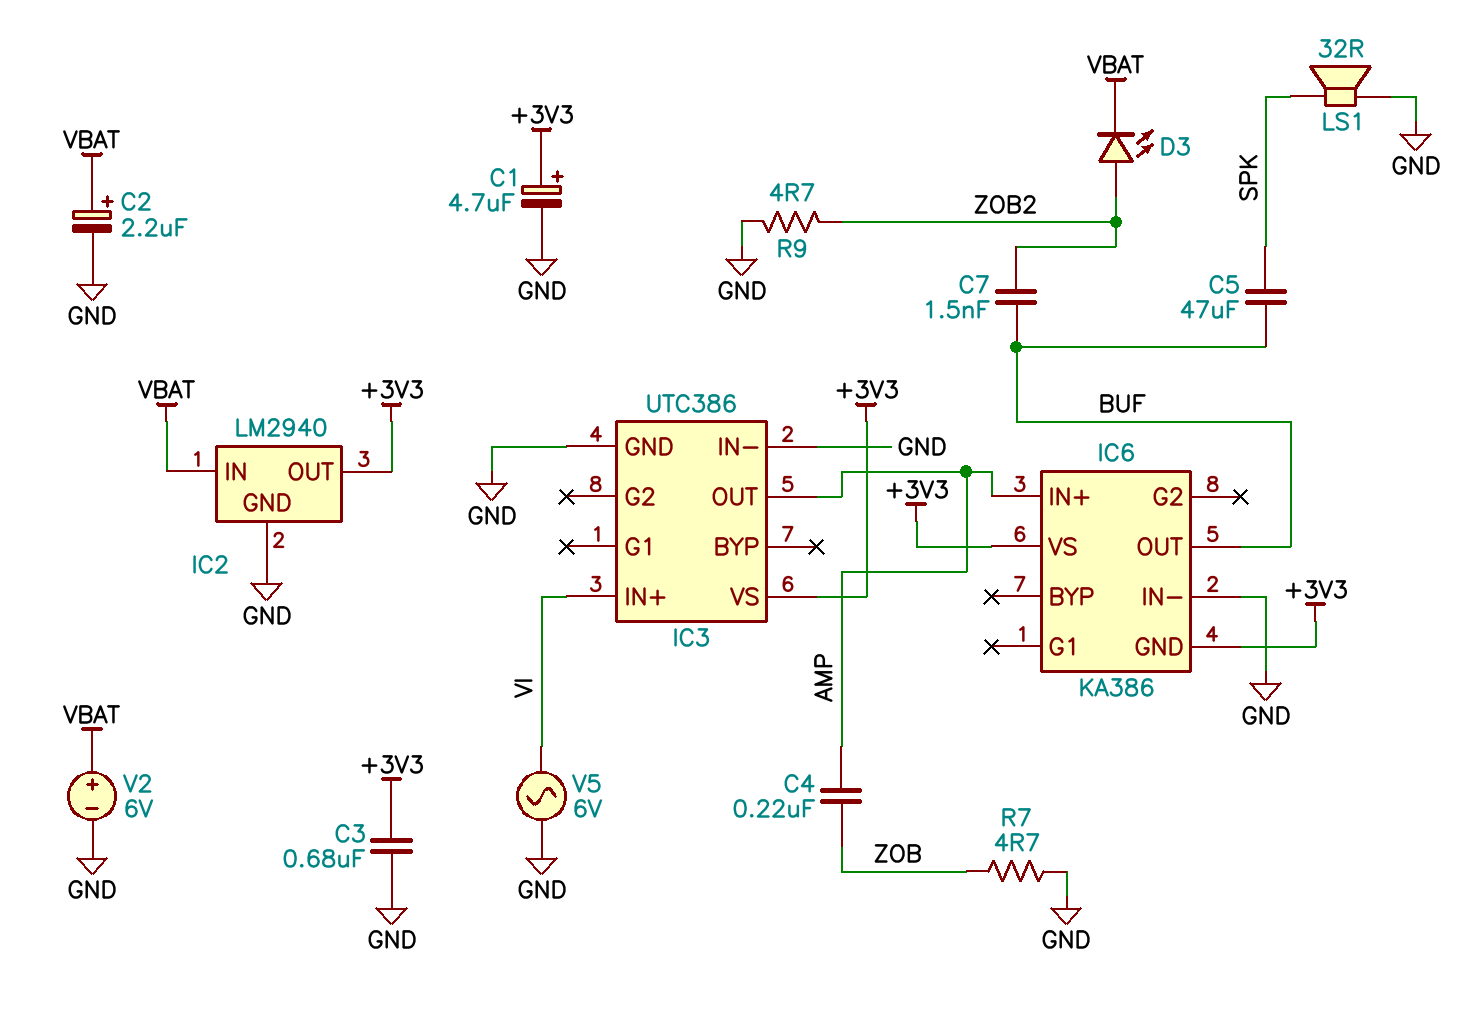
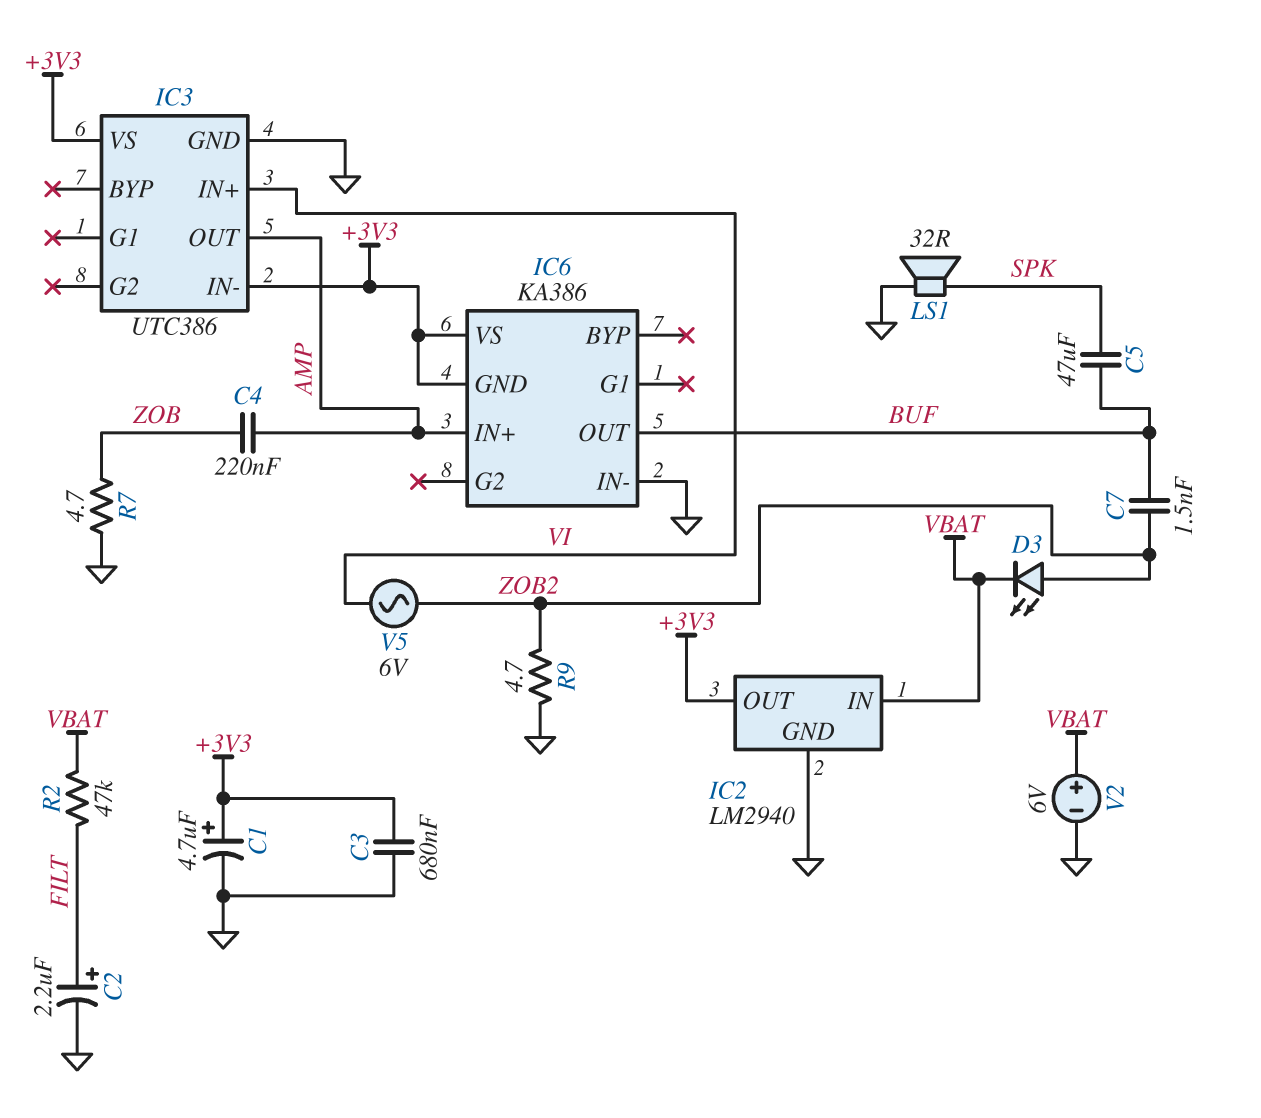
C2: 2.2uF (plus VBAT, minus GND) -> 2.2uF (plus FILT, minus GND)
IC3 pin IN-: GND -> +3V3
R2: none -> 47k (FILT, VBAT)
V5: AC 6V (GND, VI) -> AC 6V (VI, ZOB2)

